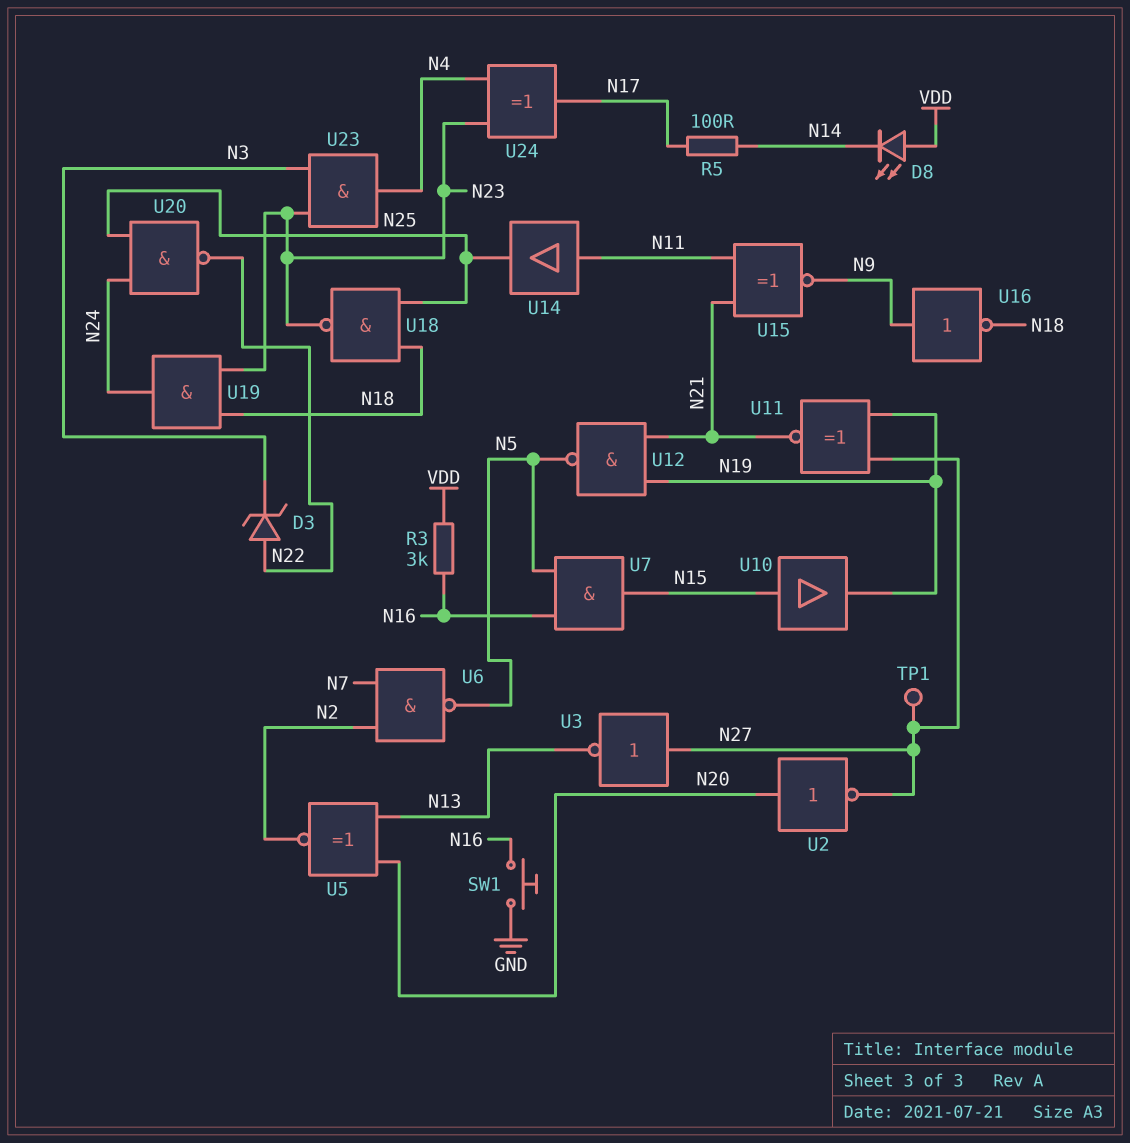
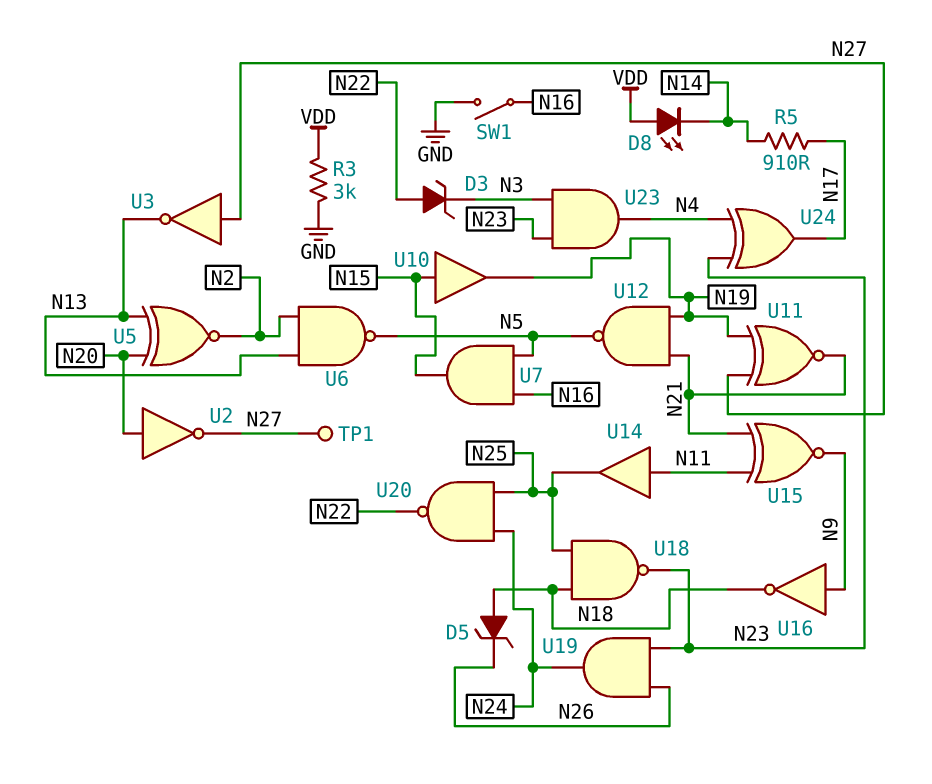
D5: none -> zener (A N18, K N26)
R3: 3k (N16, VDD) -> 3k (GND, VDD)
R5: 100 (N14, N17) -> 910 (N14, N17)
SW1: button (GND, N16) -> switch (GND, N16)
U6: NAND (in N2, in N7, out N5) -> NAND (in N2, in N13, out N5)
U19: AND (in N18, in N23, out N24) -> AND (in N23, in N26, out N24)

